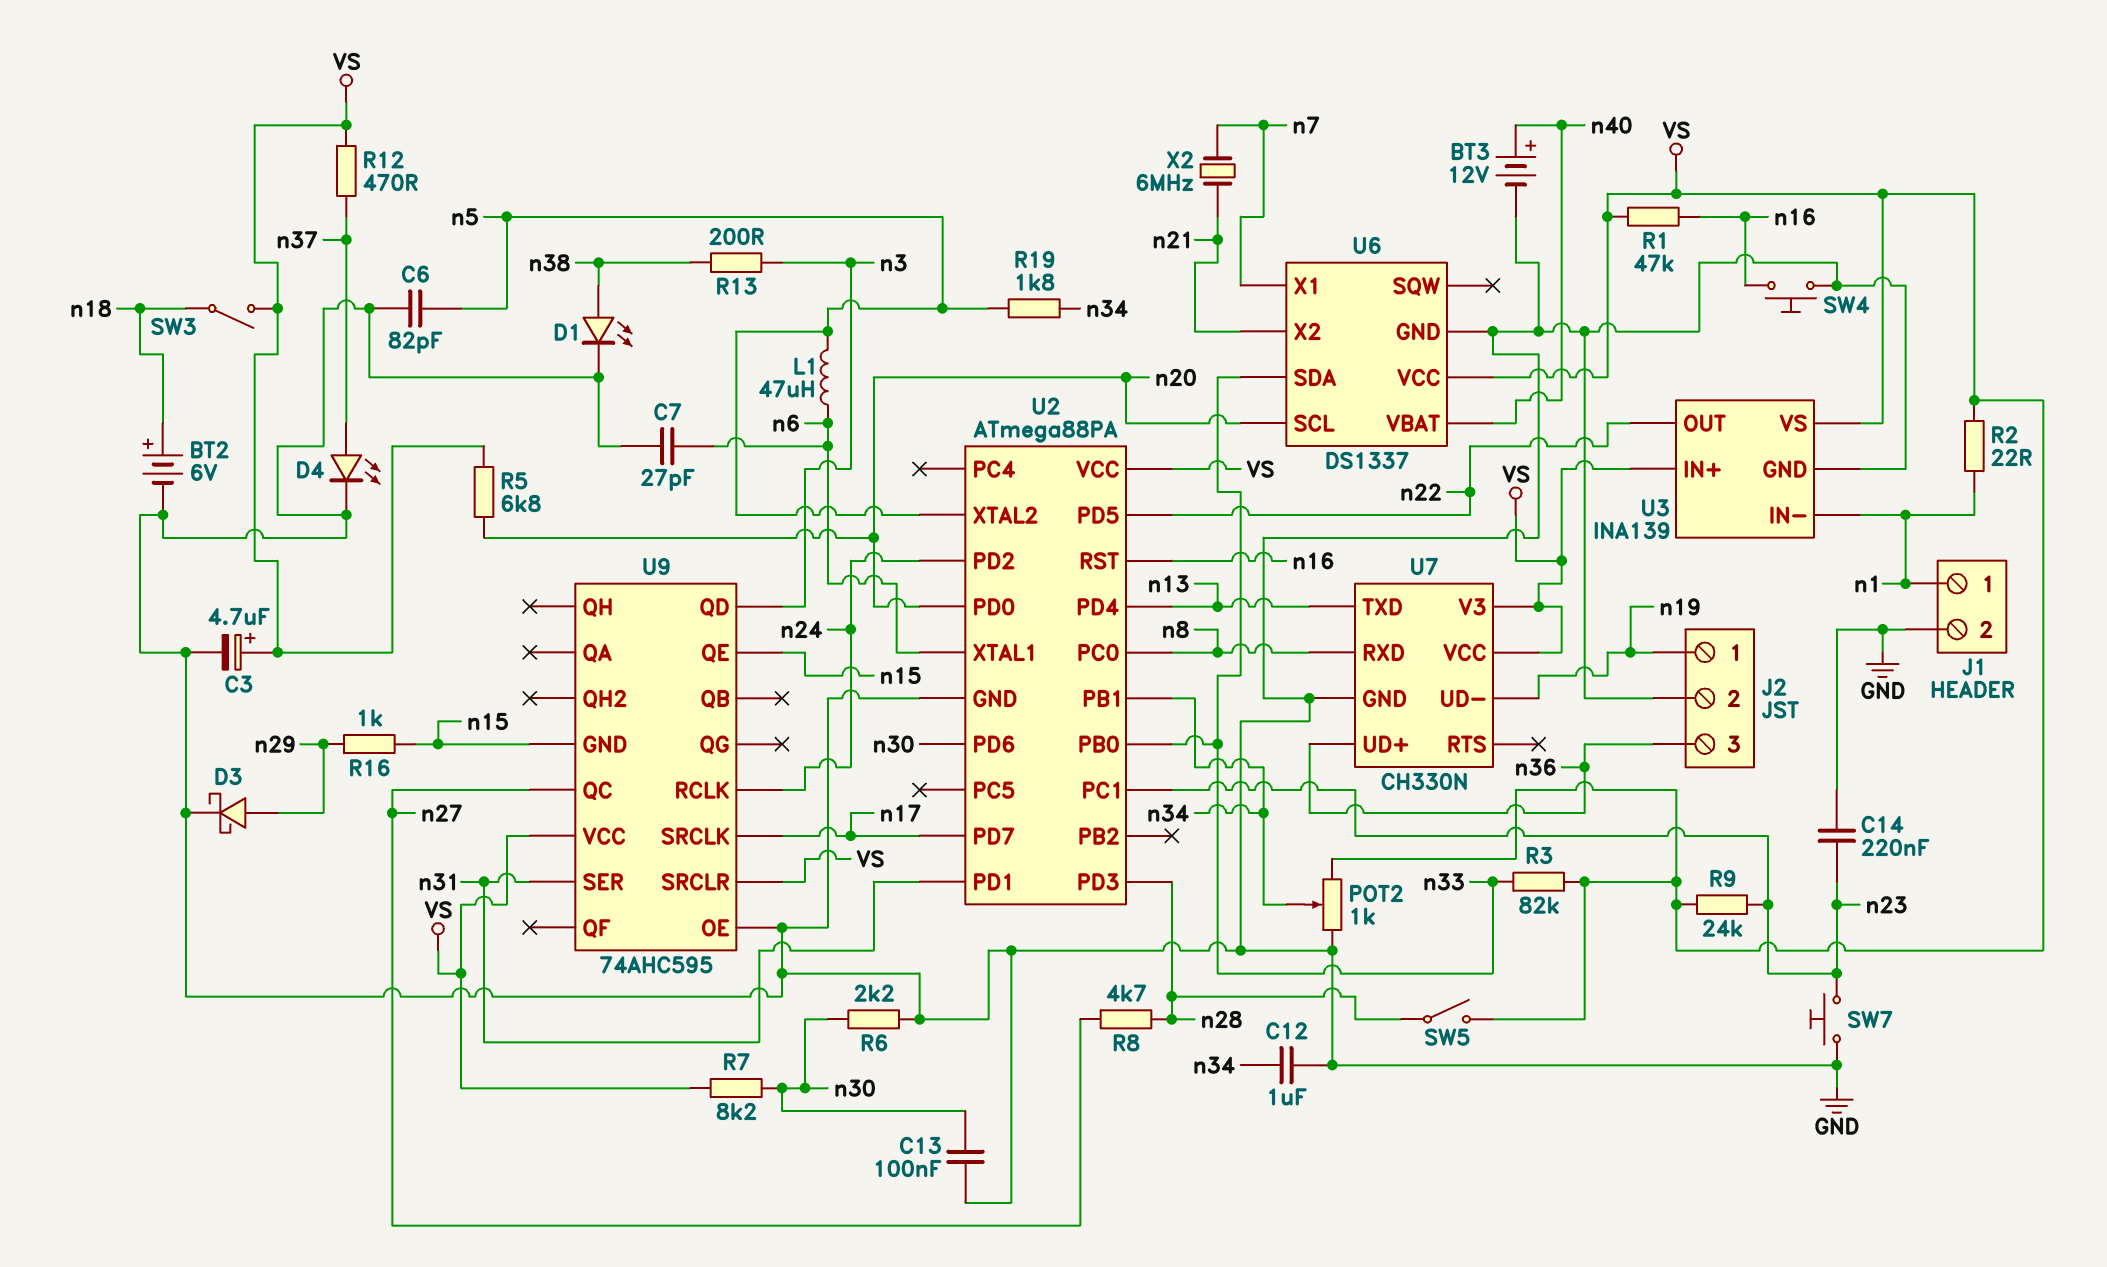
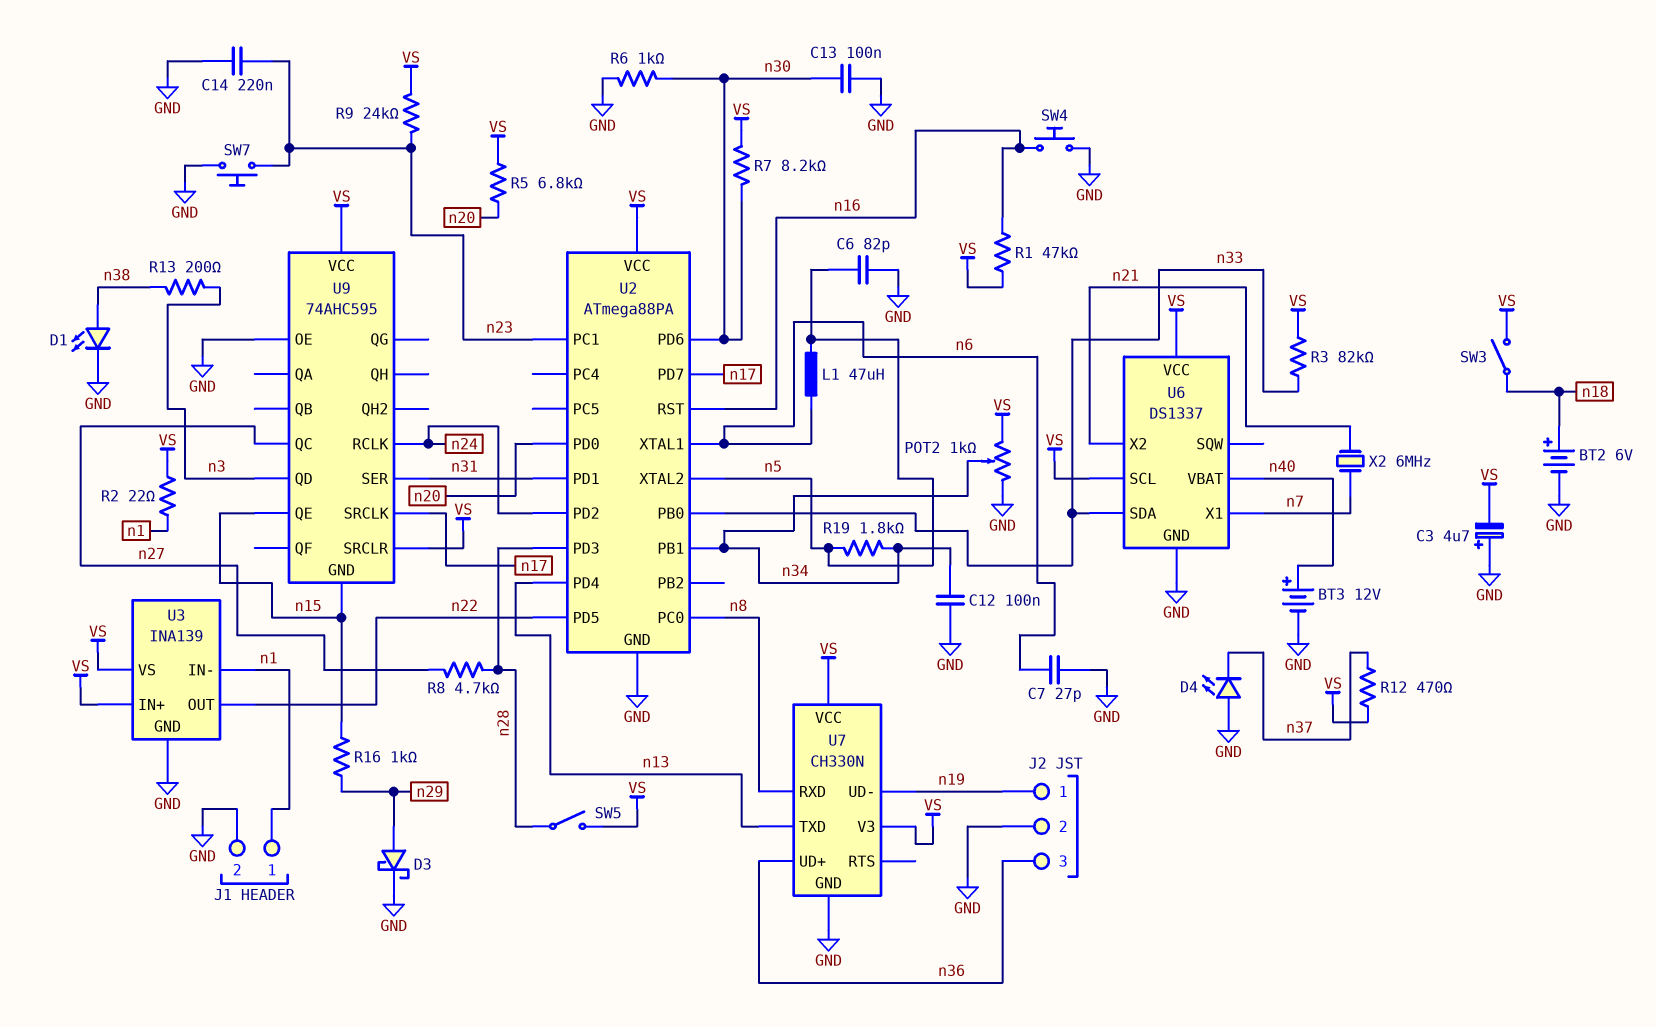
C3: 4.7uF (plus VS, minus GND) -> 4.7uF (plus GND, minus VS)
C12: 1uF (GND, n34) -> 100nF (GND, n34)
D4: LED (A n37, K GND) -> LED (A GND, K n37)
R6: 2.2k (GND, n30) -> 1k (GND, n30)
U6 pin SCL: n20 -> VS

